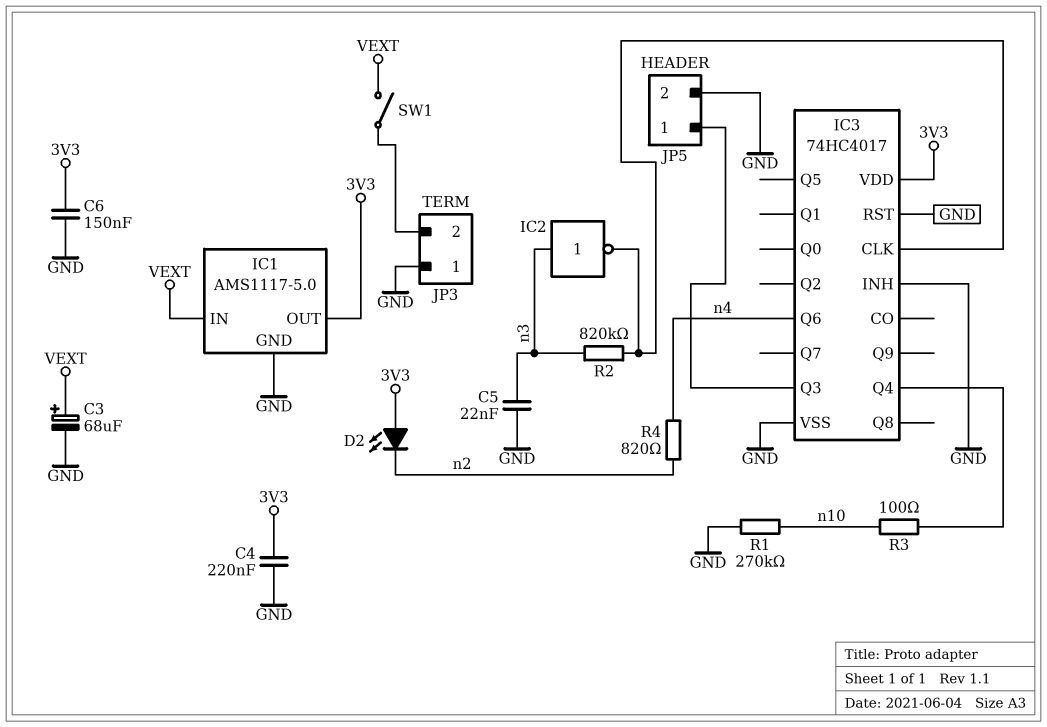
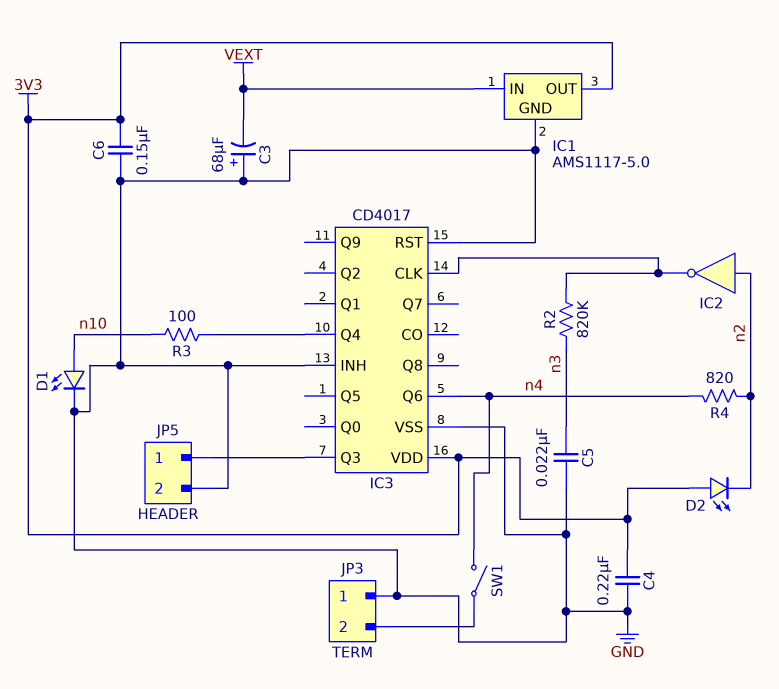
C3: 68uF (plus VEXT, minus GND) -> 68uF (plus GND, minus VEXT)
D1: none -> LED (A n10, K GND)
IC2: NOT (in n3, out IC3/CLK) -> NOT (in n2, out IC3/CLK)
IC3: 74HC4017 -> CD4017
R1: 270k (GND, n10) -> none
SW1: switch (JP3/2, VEXT) -> switch (JP3/2, n4)

